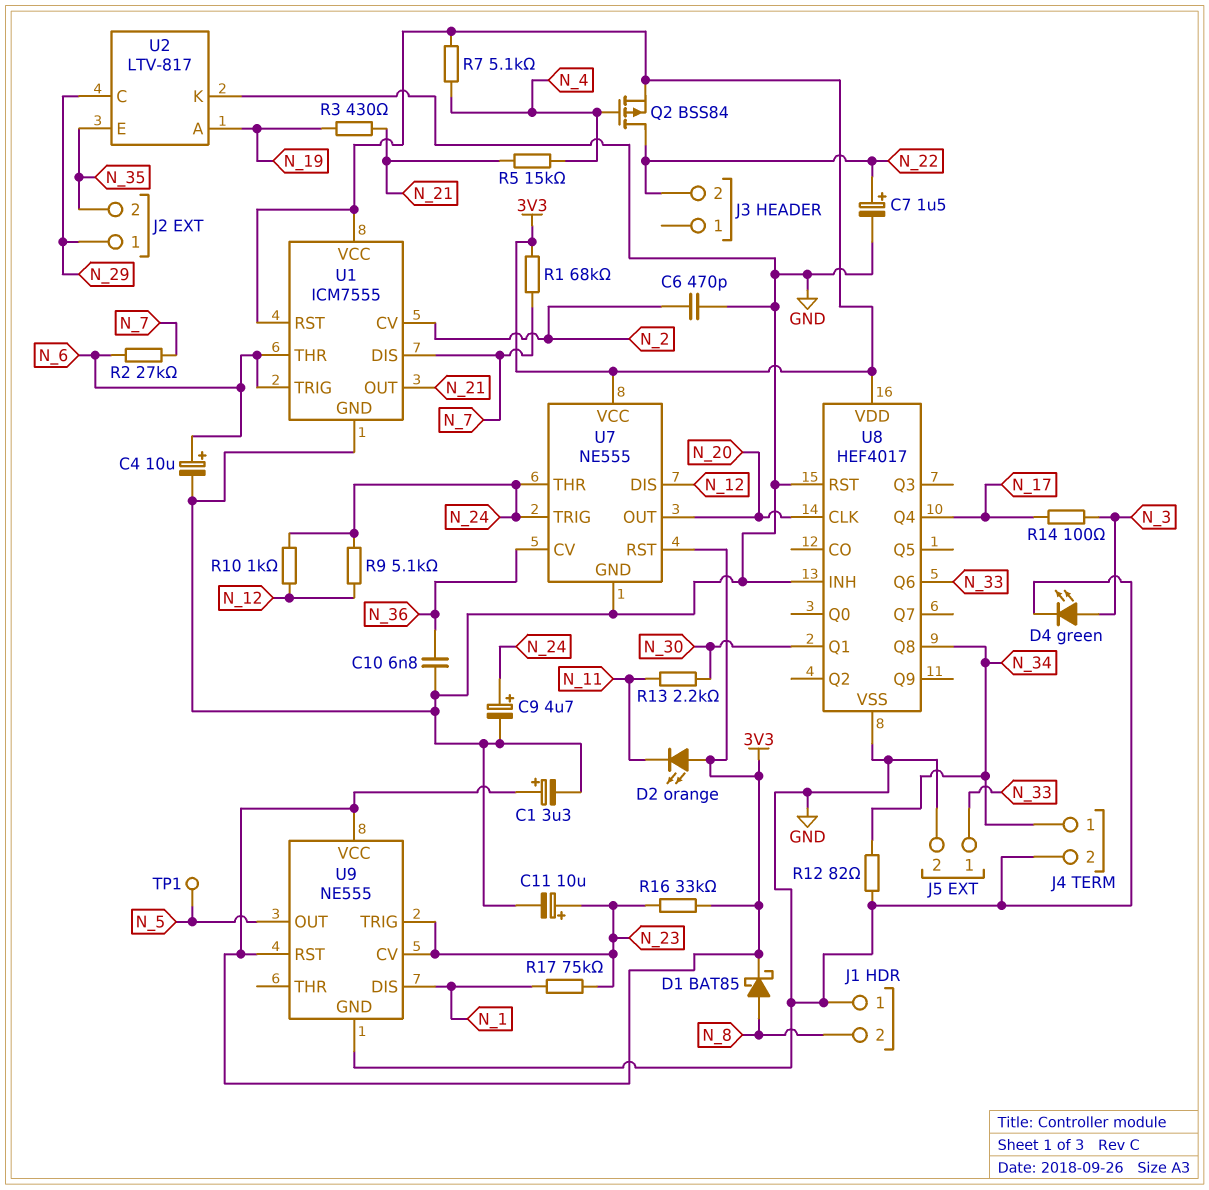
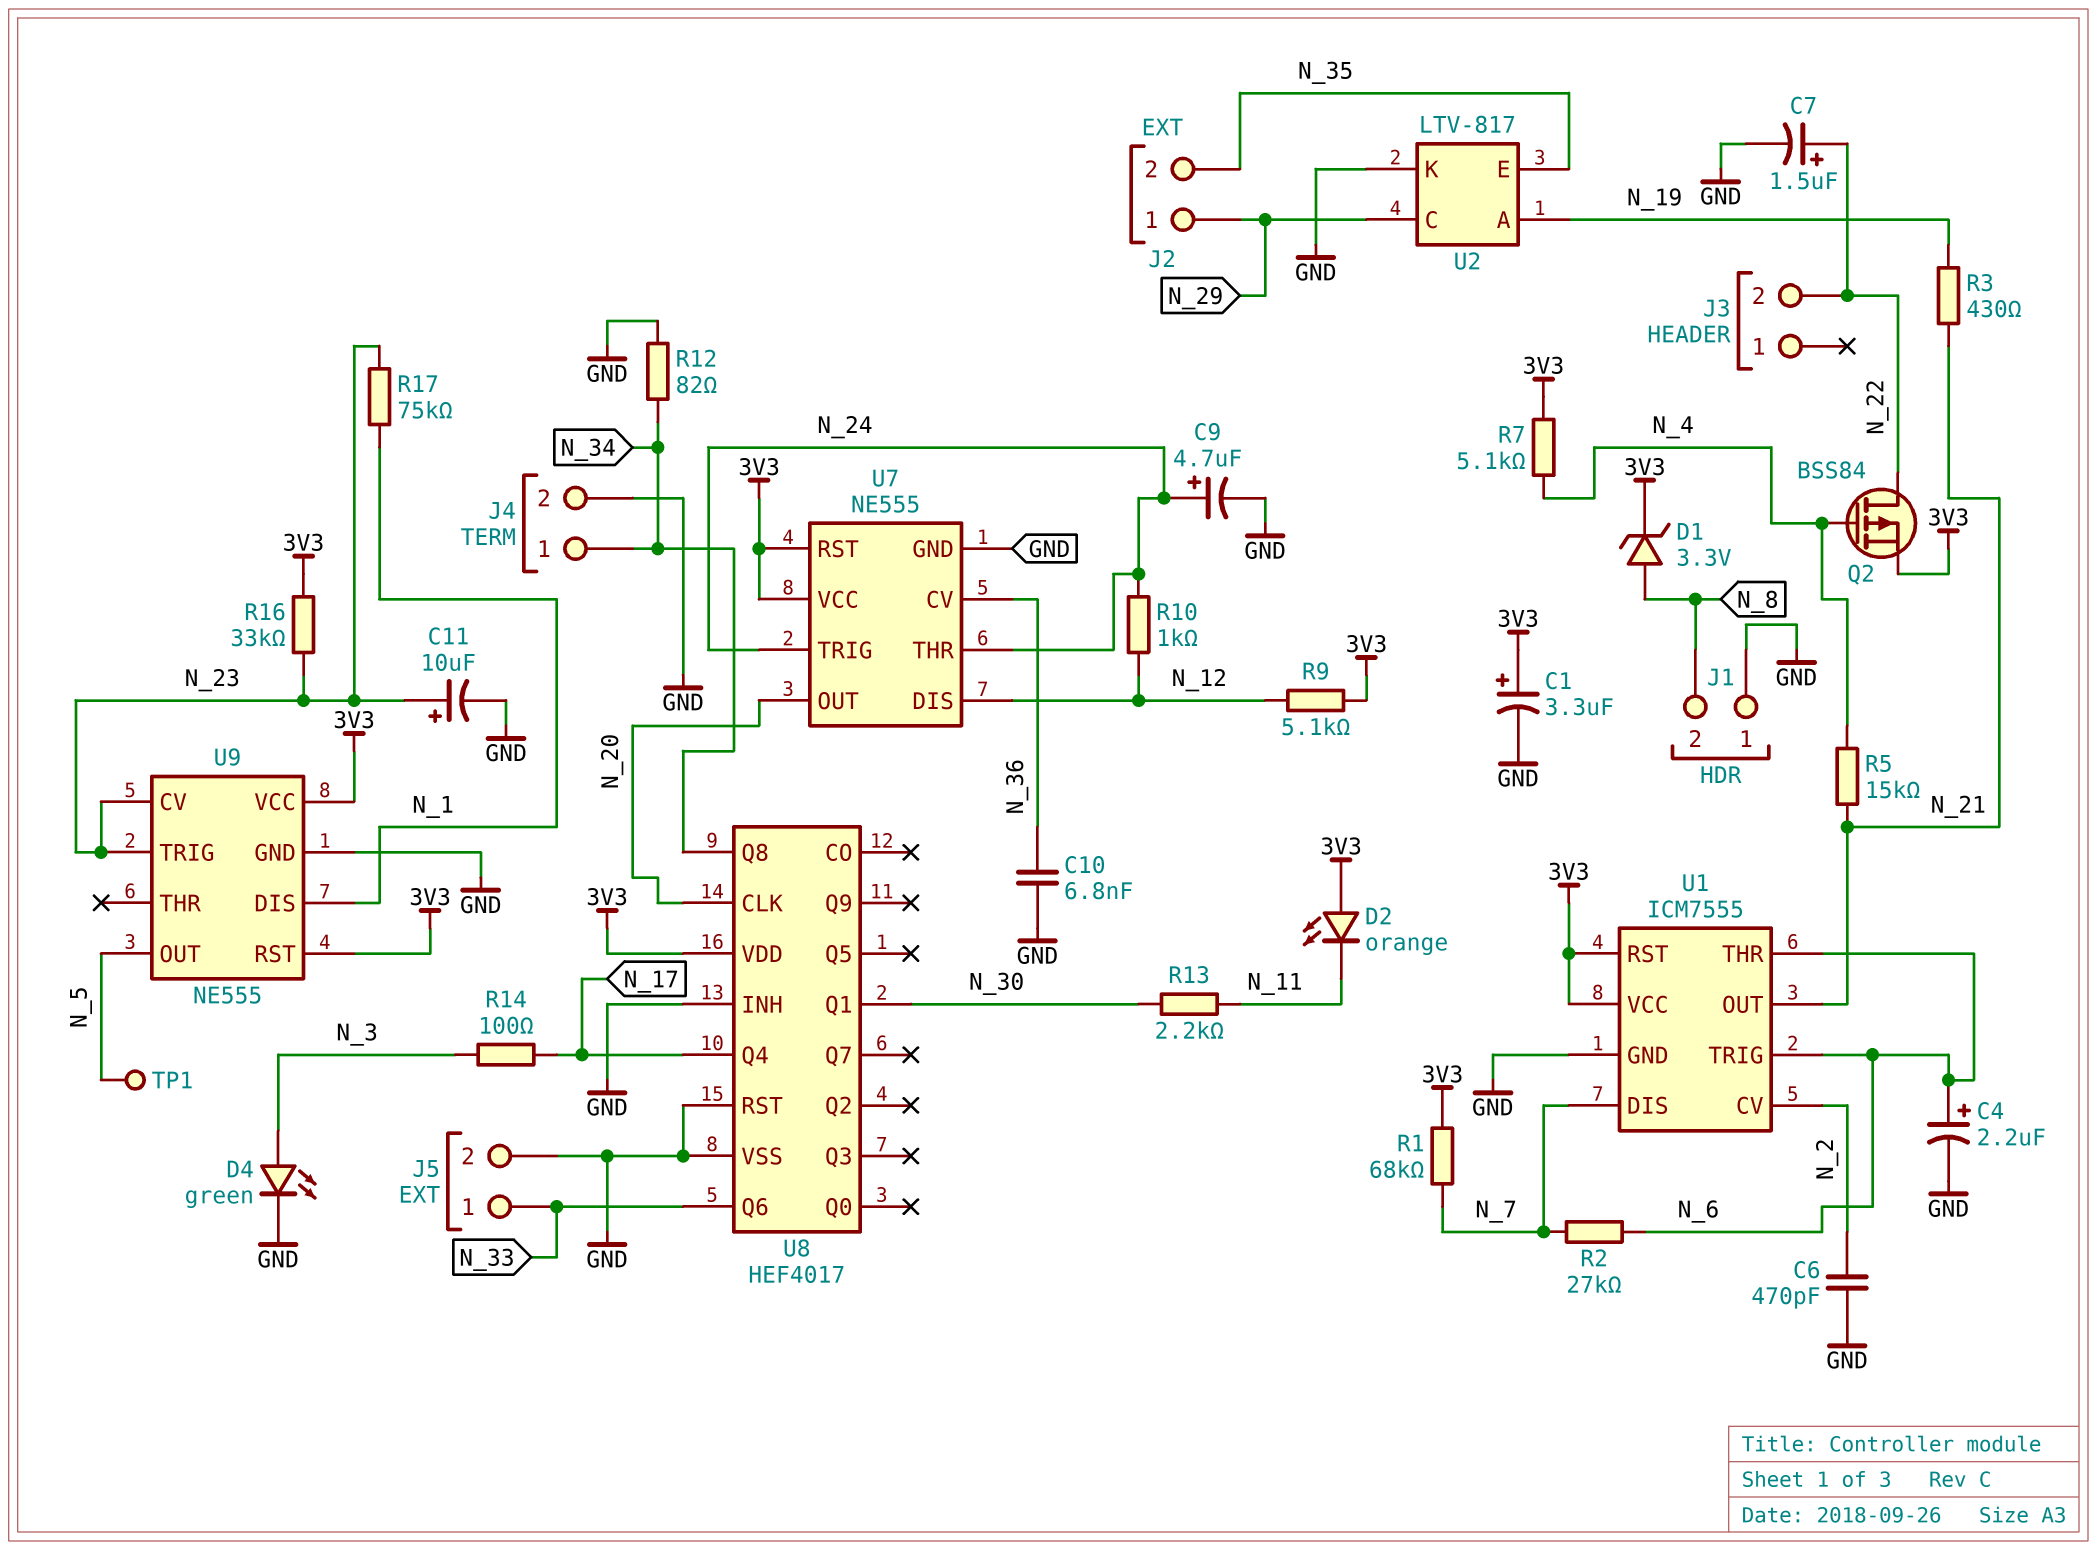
C4: 10uF (plus N_6, minus GND) -> 2.2uF (plus N_6, minus GND)
D1: schottky BAT85 (A N_8, K 3V3) -> zener 3.3V (A N_8, K 3V3)
R9: 5.1k (N_12, N_24) -> 5.1k (3V3, N_12)

